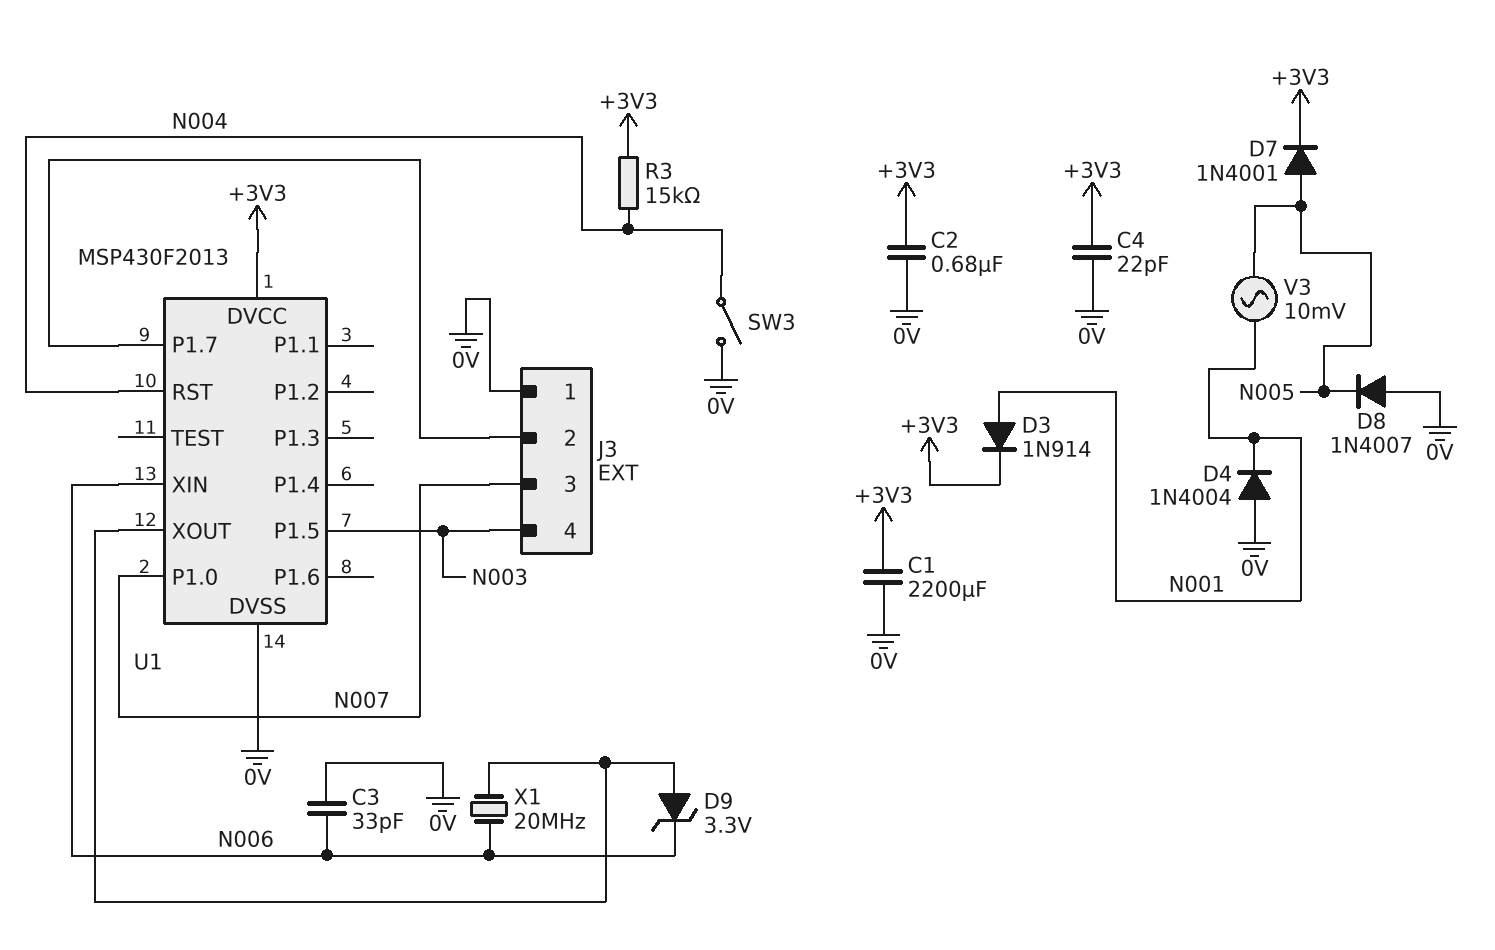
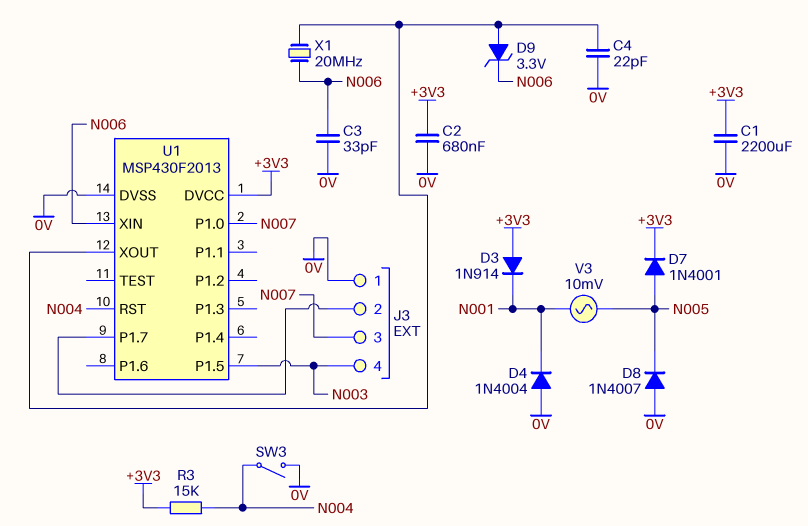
C4: 22pF (+3V3, 0V) -> 22pF (0V, U1/XOUT)
D3: diode 1N914 (A N001, K +3V3) -> diode 1N914 (A +3V3, K N001)

